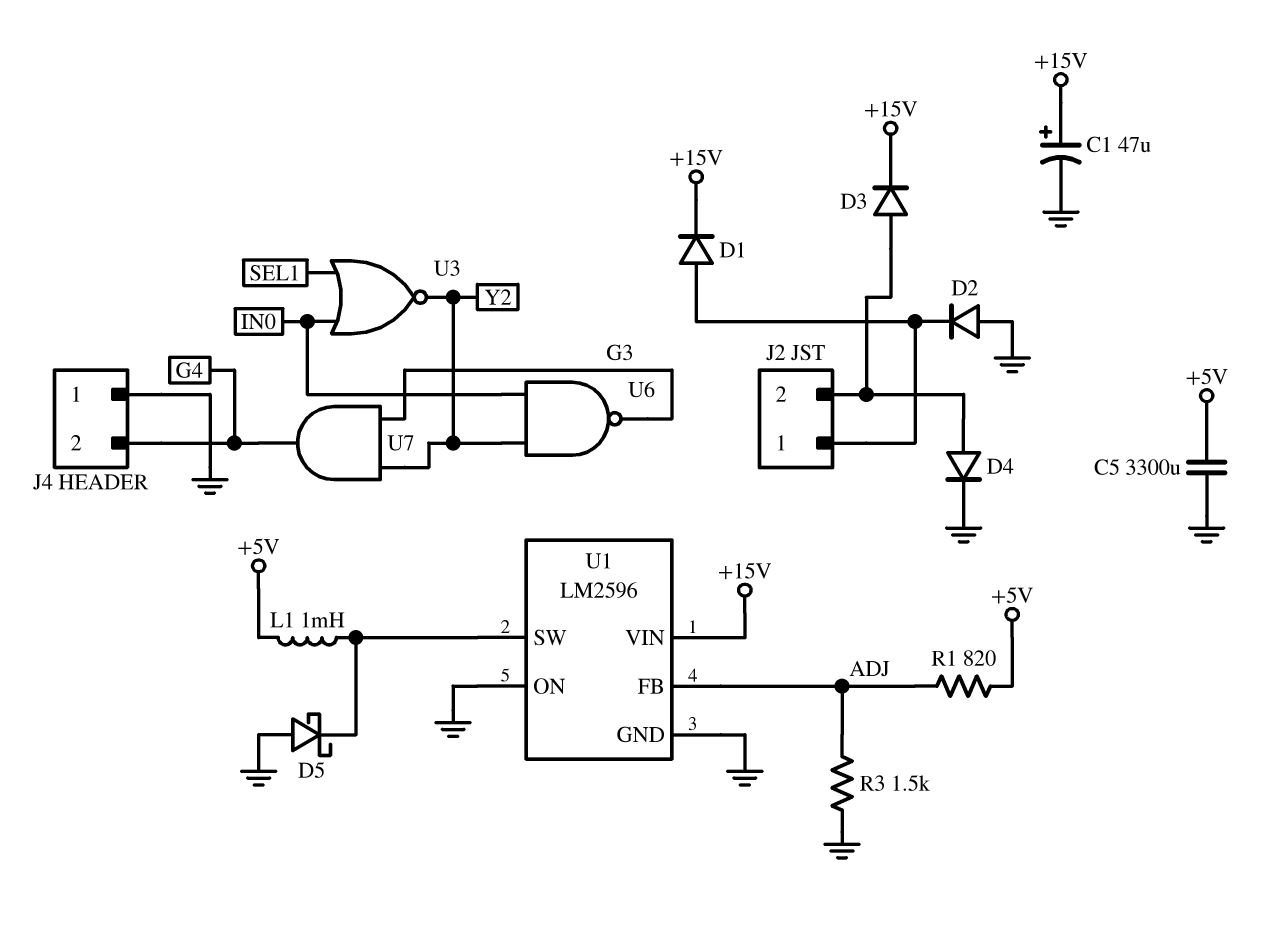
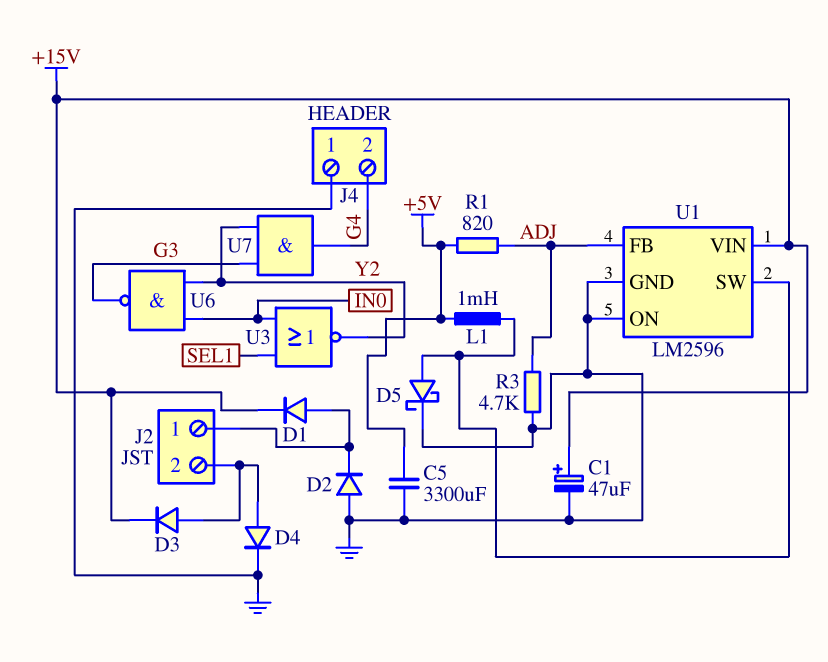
D5: schottky (A GND, K U1/SW) -> schottky (A U1/SW, K GND)
R3: 1.5k (ADJ, GND) -> 4.7k (ADJ, GND)

